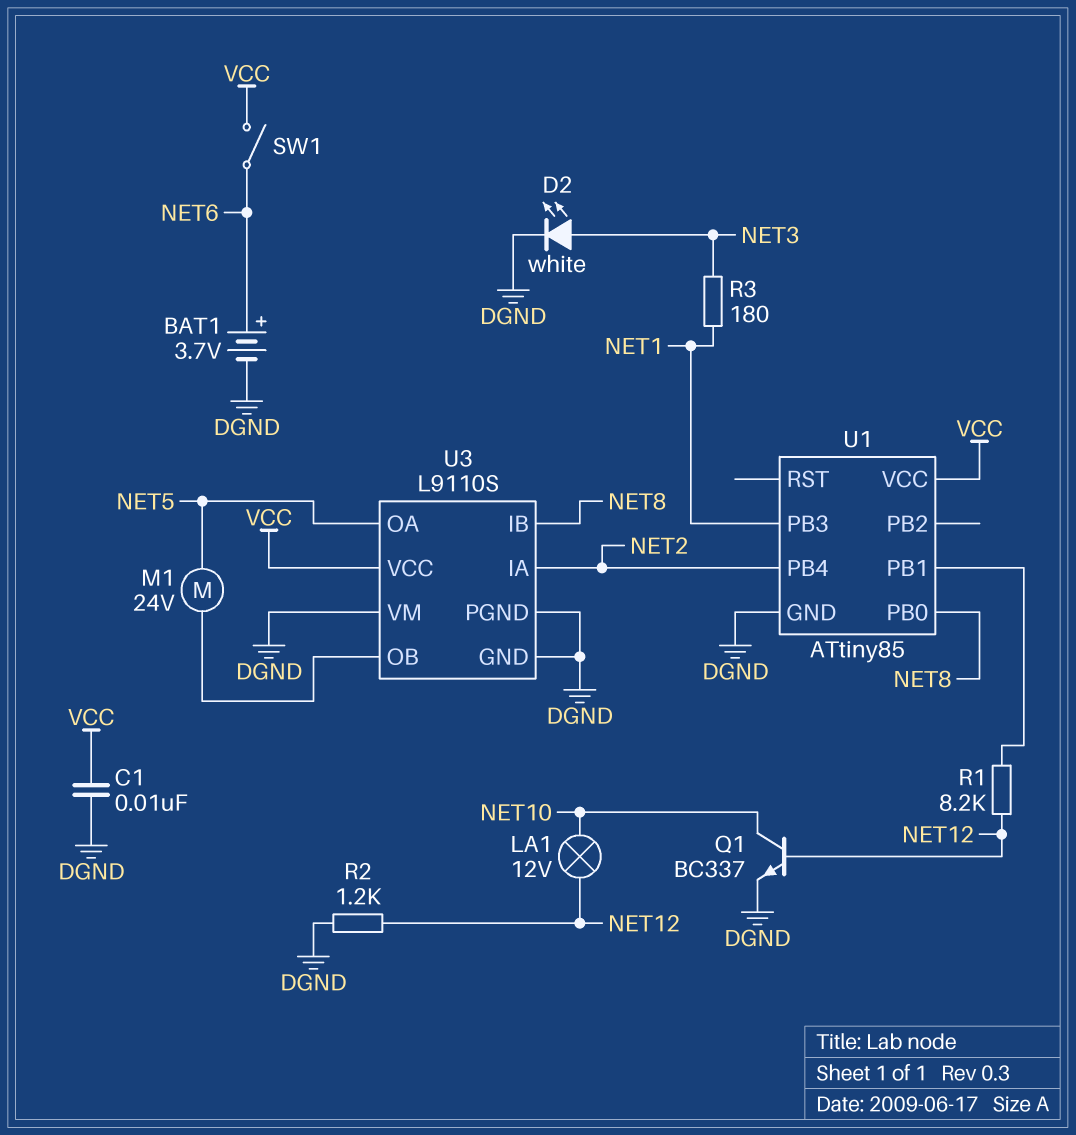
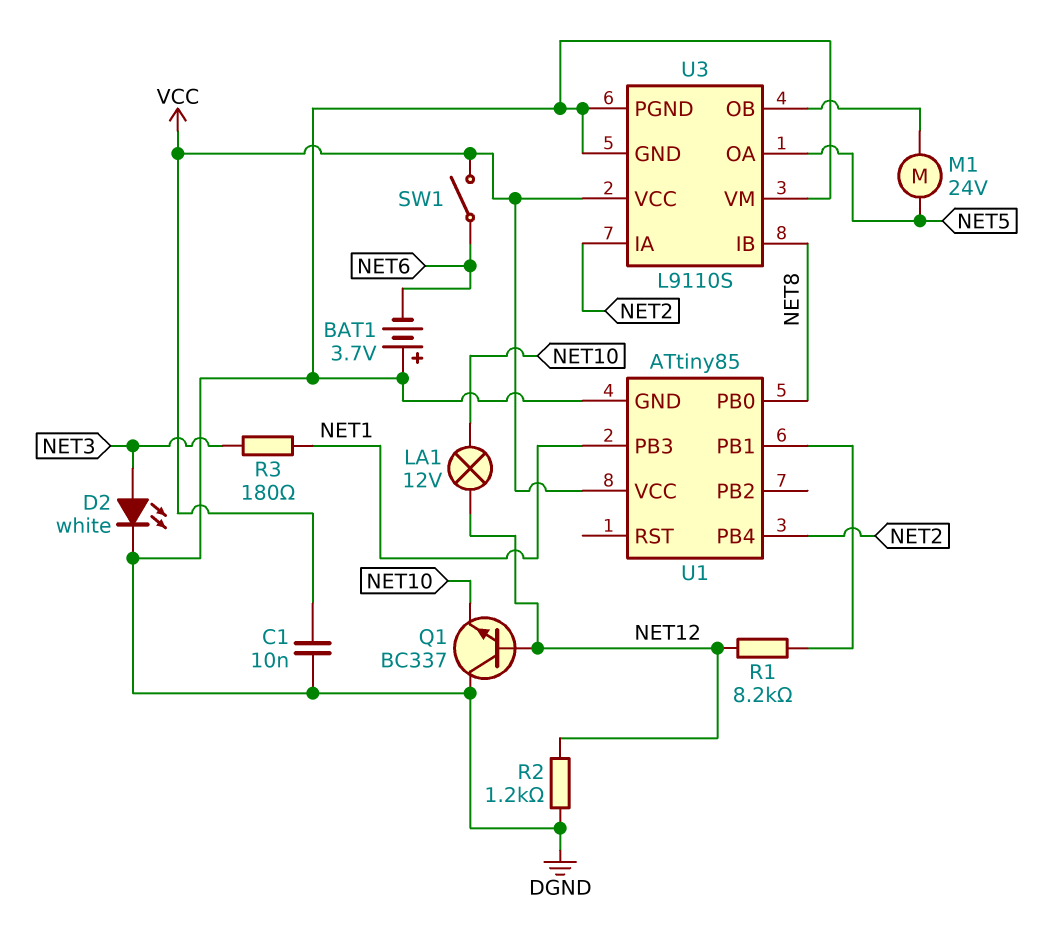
BAT1: 3.7V (plus NET6, minus DGND) -> 3.7V (plus DGND, minus NET6)
Q1: NPN BC337 (B NET12, C NET10, E DGND) -> NPN BC337 (B NET12, C DGND, E NET10)

